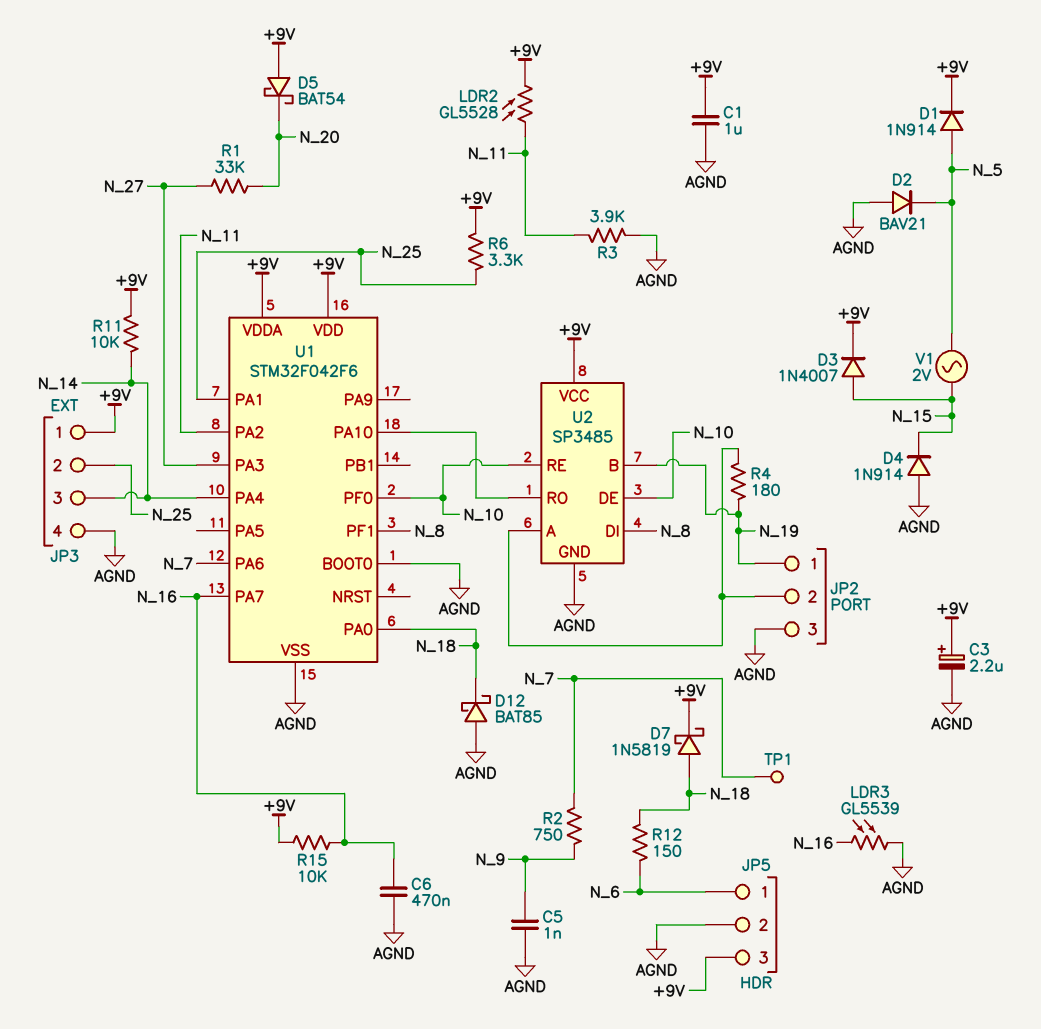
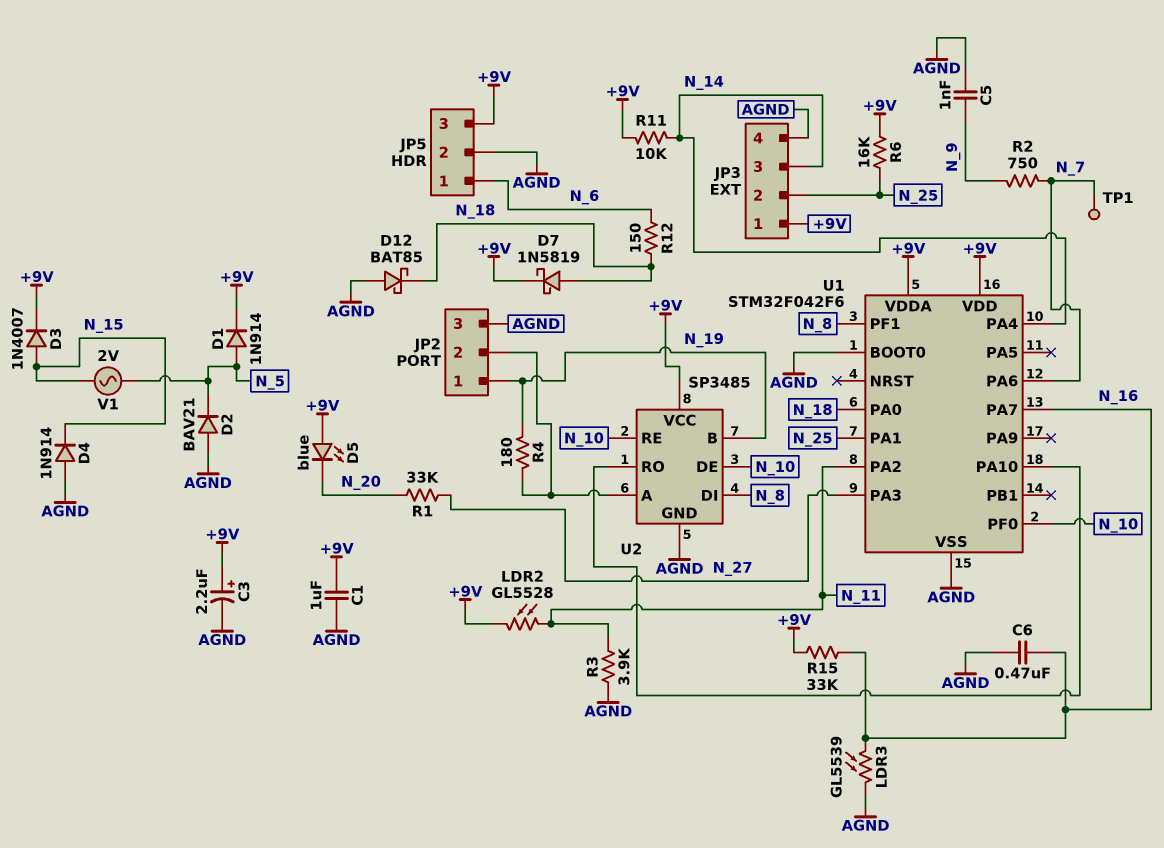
D5: schottky BAT54 (A +9V, K N_20) -> LED blue (A +9V, K N_20)
R6: 3.3k (+9V, N_25) -> 16k (+9V, N_25)
R15: 10k (+9V, N_16) -> 33k (+9V, N_16)

